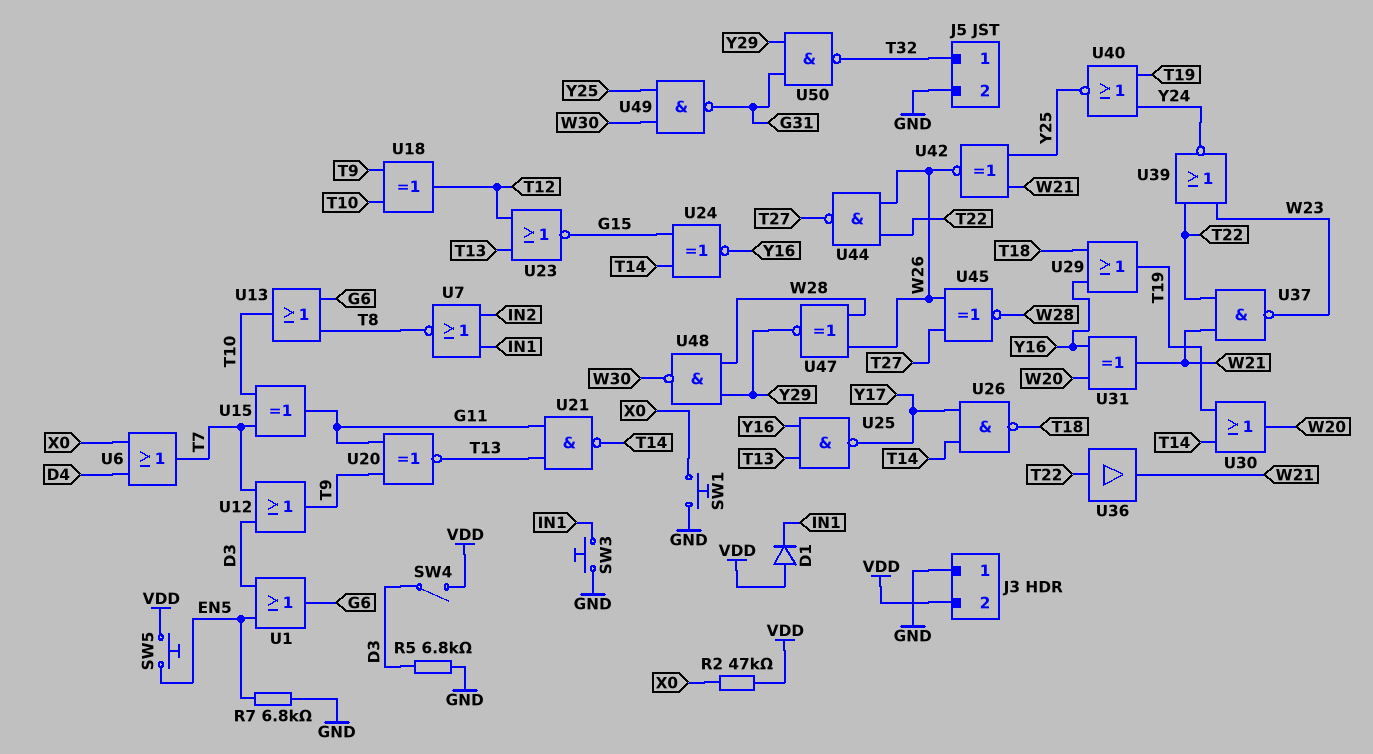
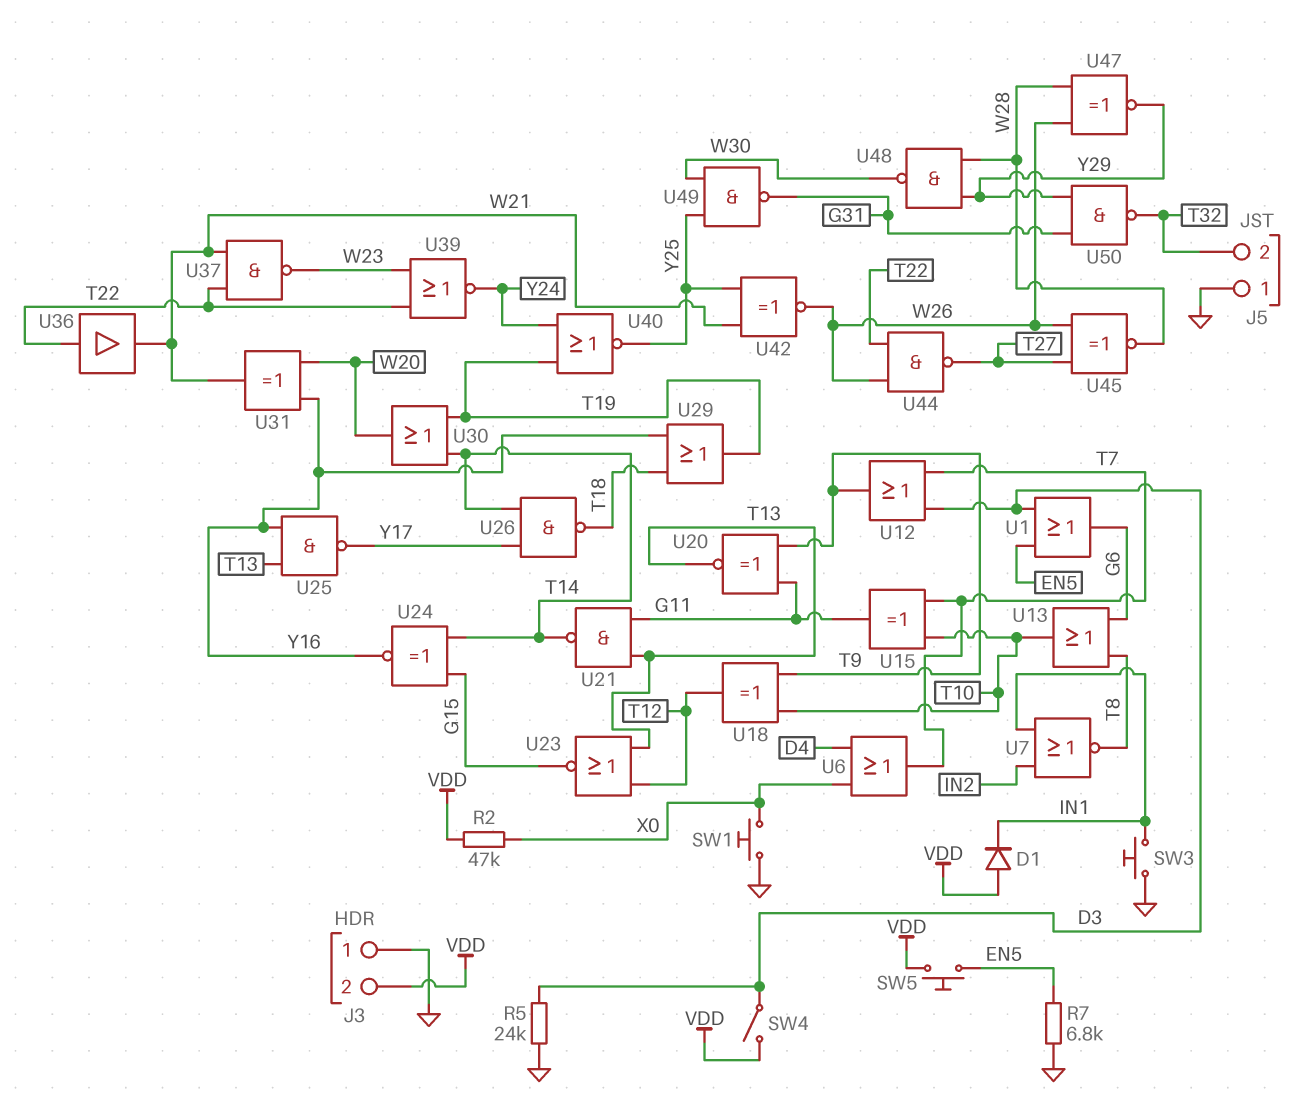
J5 pin 1: T32 -> GND
J5 pin 2: GND -> T32
R5: 6.8k (D3, GND) -> 24k (D3, GND)

